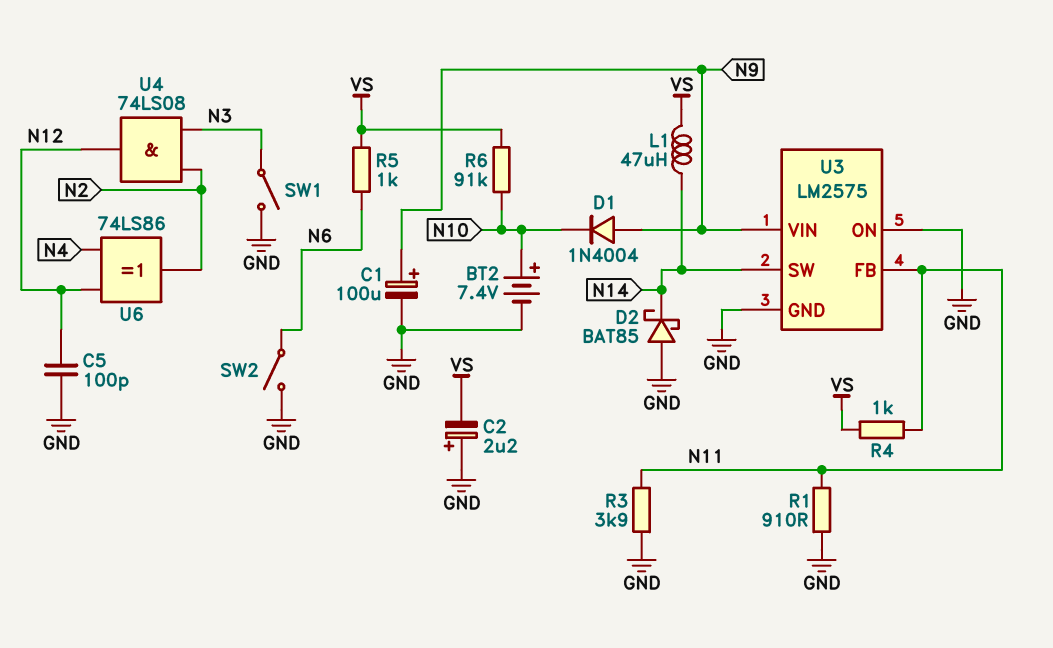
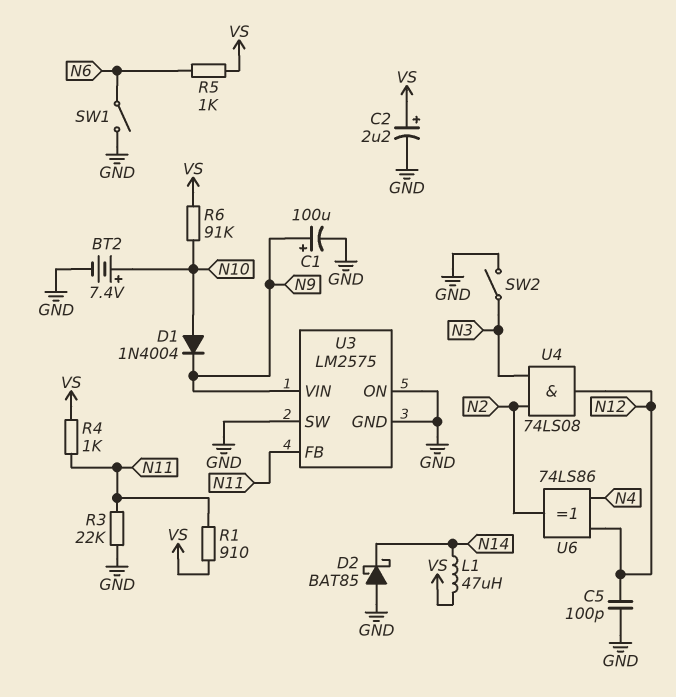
C2: 2.2uF (plus GND, minus VS) -> 2.2uF (plus VS, minus GND)
D1: diode 1N4004 (A N9, K N10) -> diode 1N4004 (A N10, K N9)
R1: 910 (GND, N11) -> 910 (N11, VS)
R3: 3.9k (GND, N11) -> 22k (GND, N11)
SW1: switch (GND, N3) -> switch (GND, N6)
SW2: switch (GND, N6) -> switch (GND, N3)
U3 pin SW: N14 -> GND

